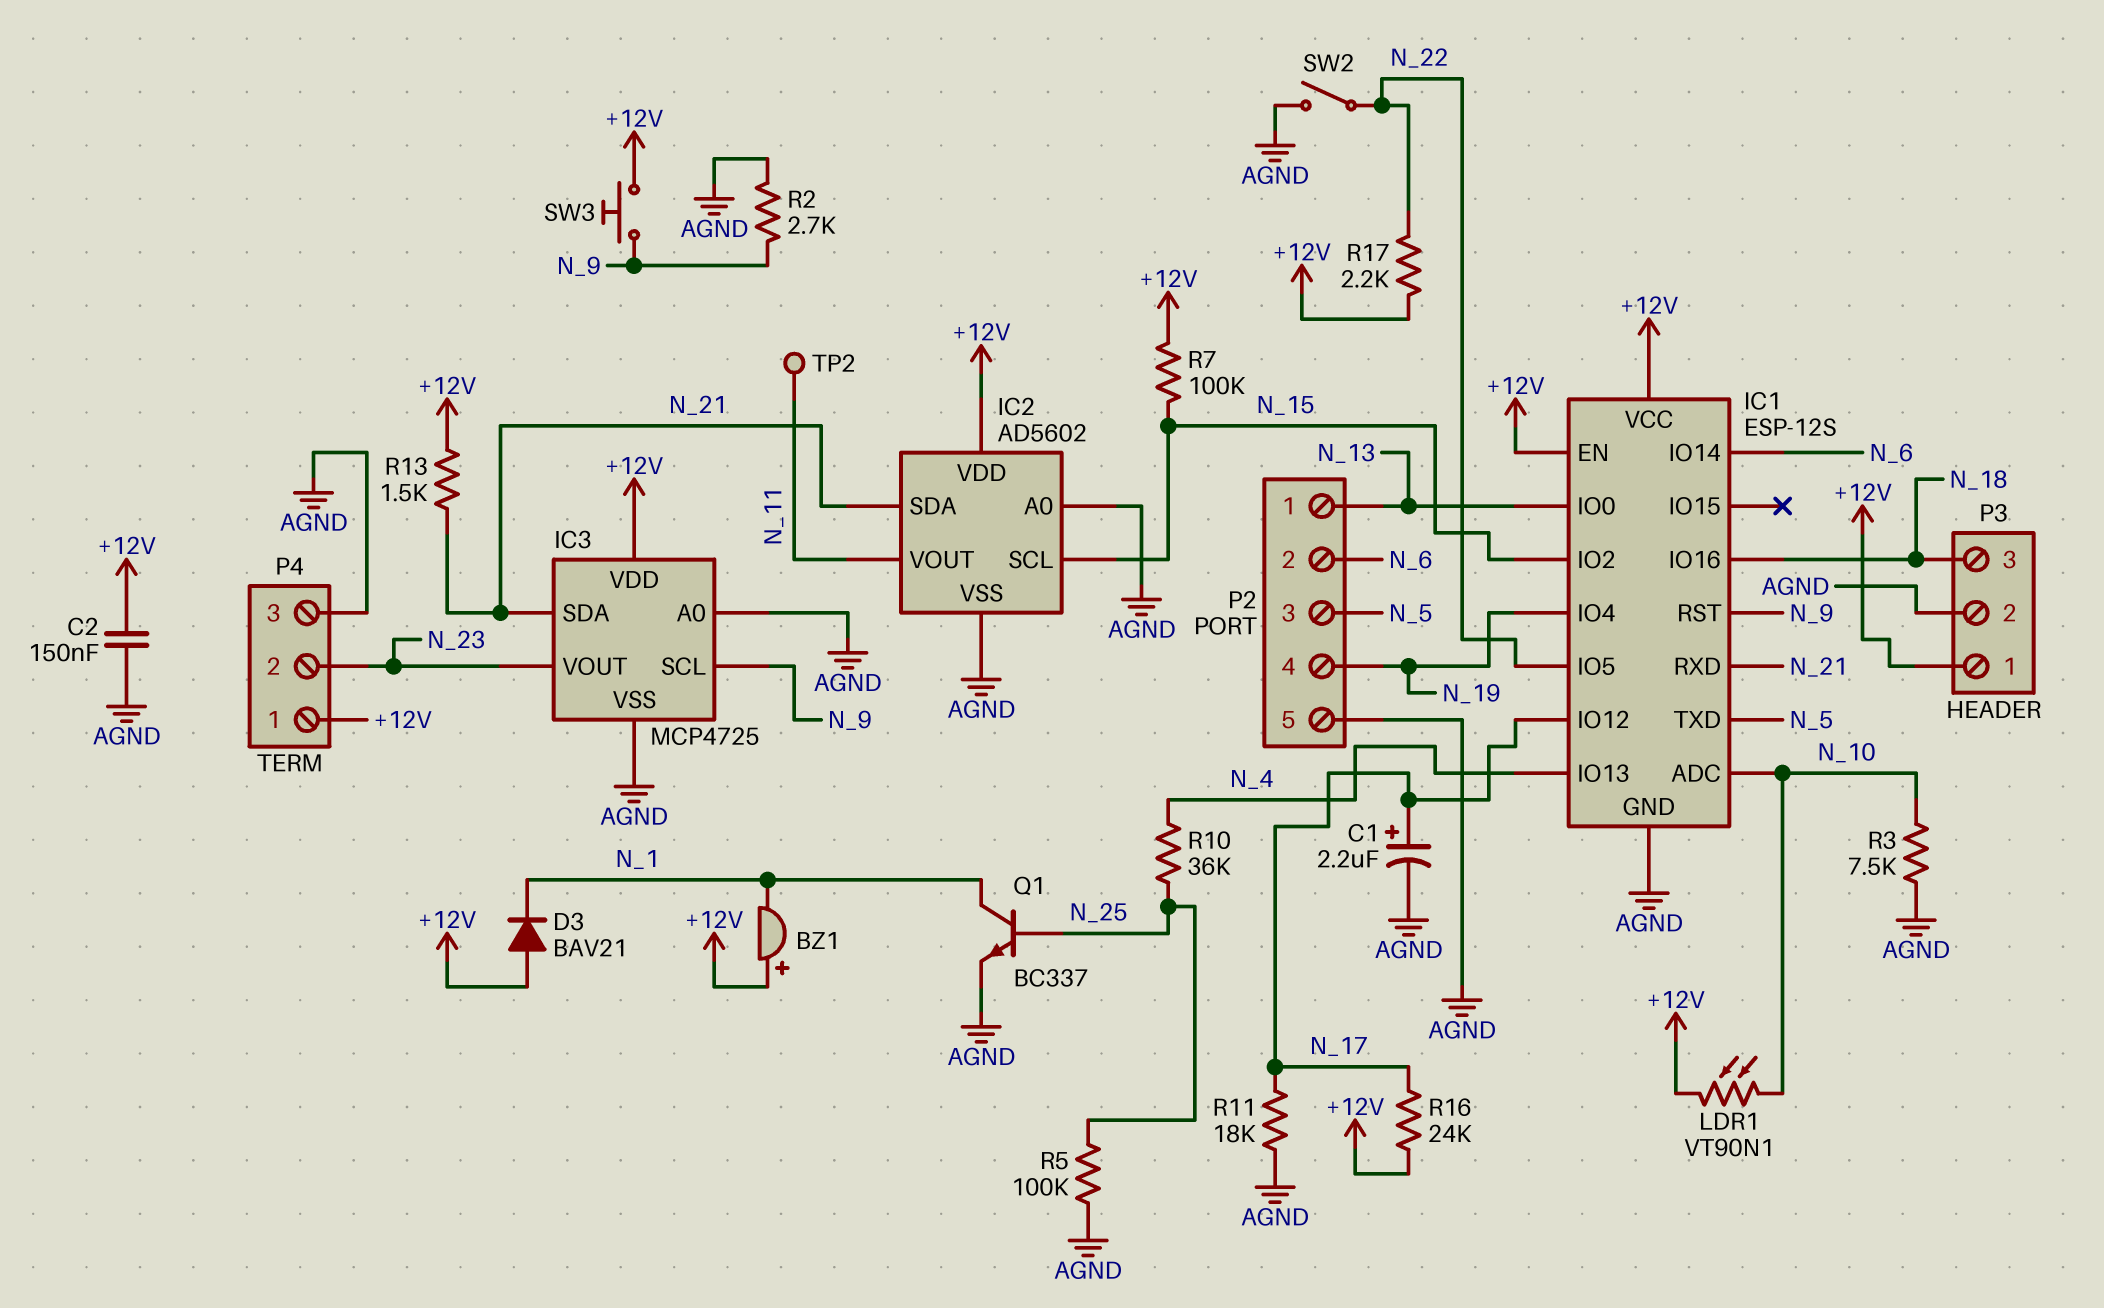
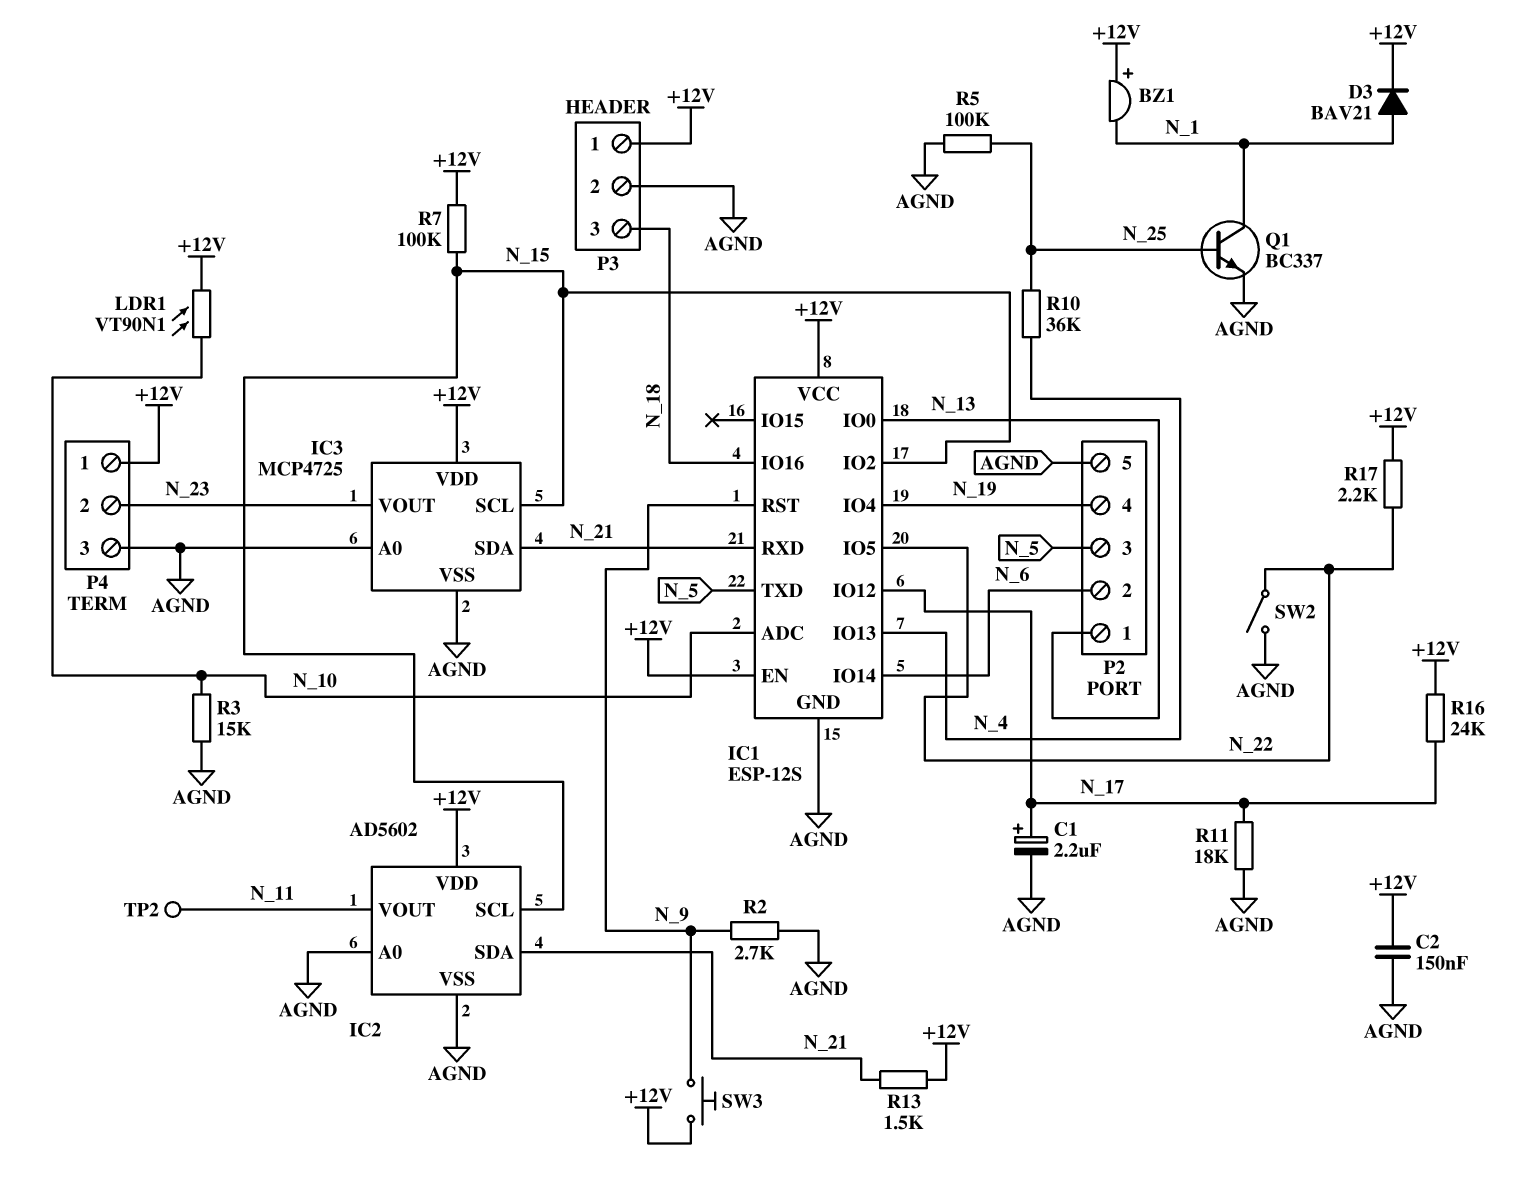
D3: diode BAV21 (A +12V, K N_1) -> diode BAV21 (A N_1, K +12V)
IC3 pin SCL: N_9 -> N_15
R3: 7.5k (AGND, N_10) -> 15k (AGND, N_10)

